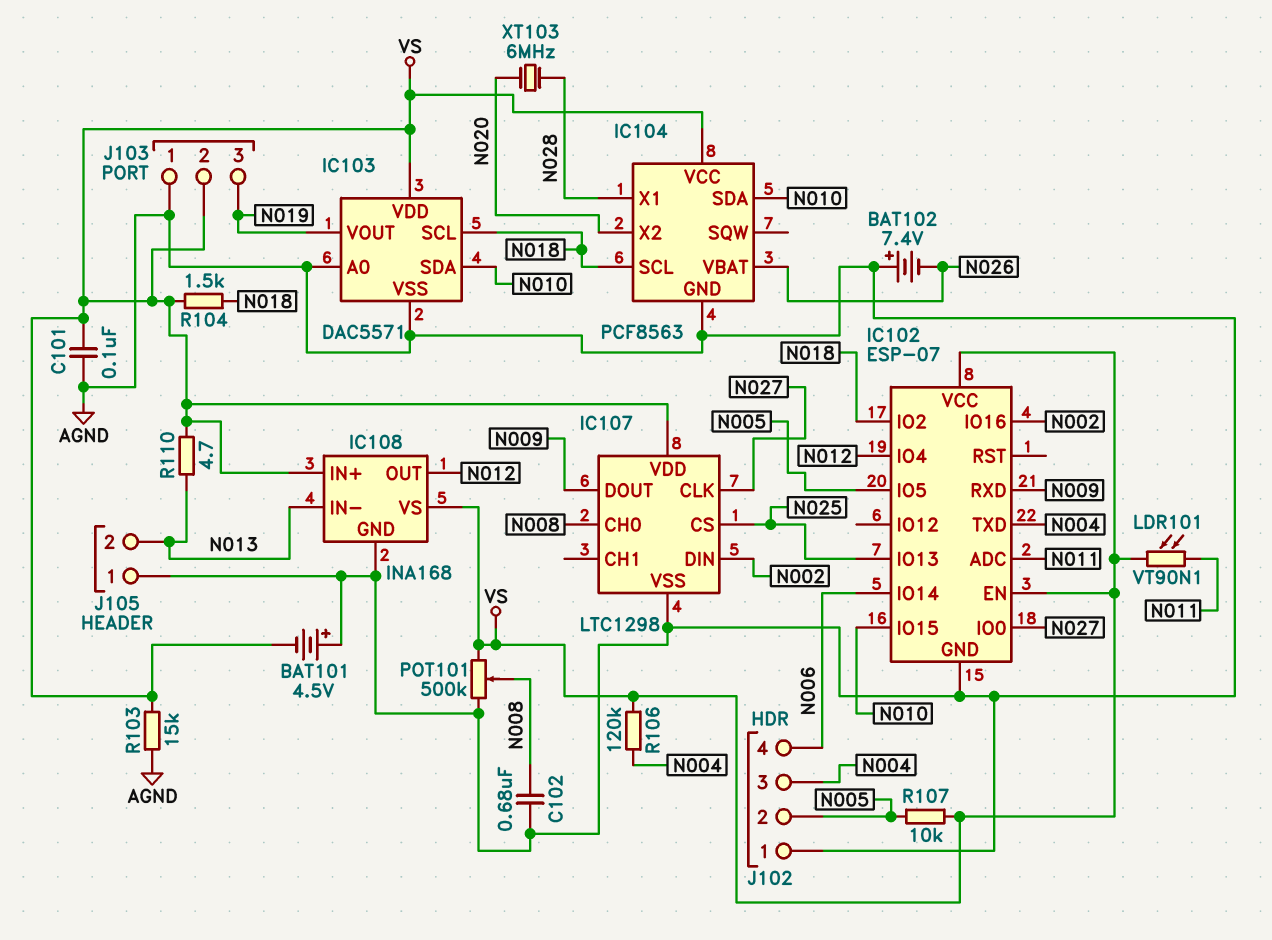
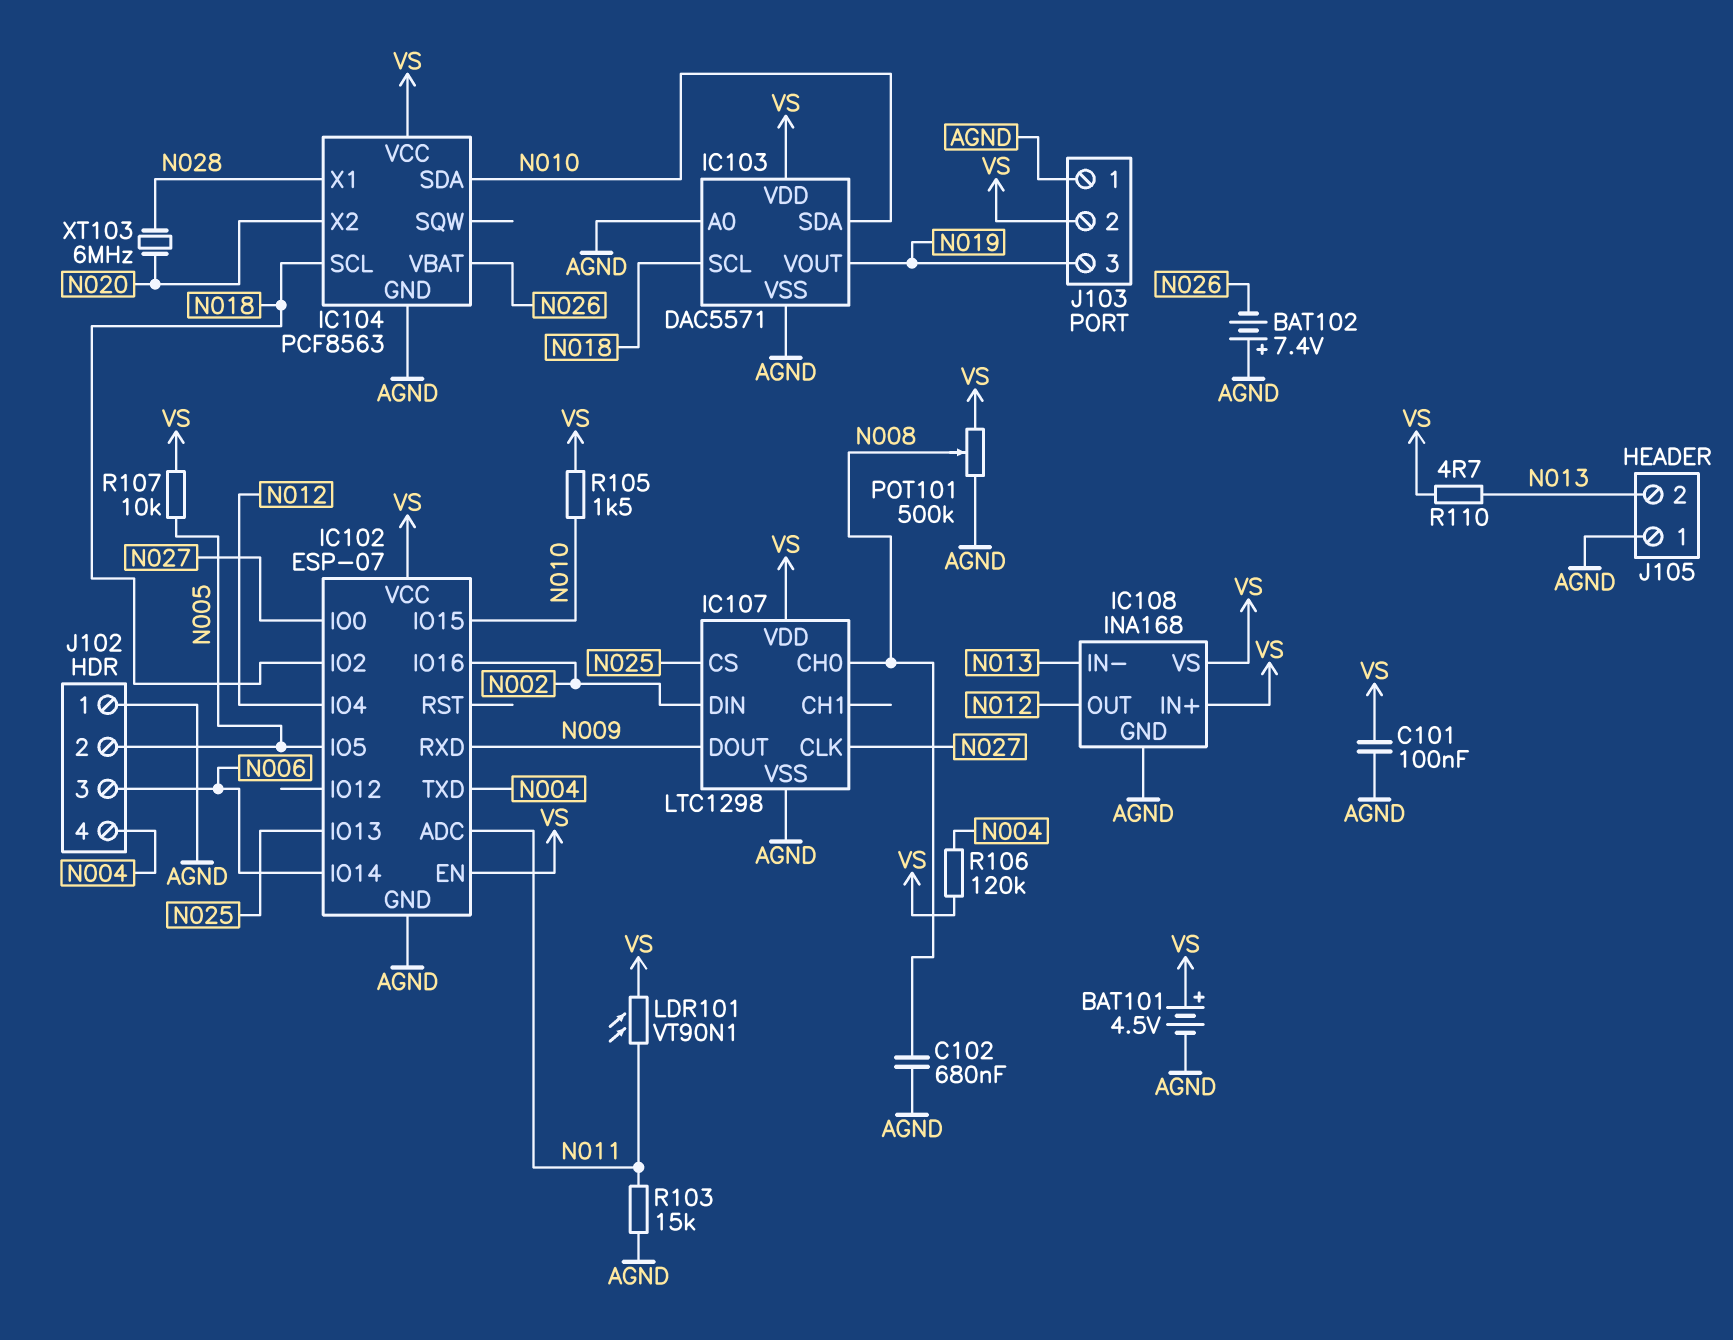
BAT101: 4.5V (plus AGND, minus VS) -> 4.5V (plus VS, minus AGND)
J102 pin 3: N004 -> N006
J102 pin 4: N006 -> N004
R103: 15k (AGND, VS) -> 15k (AGND, N011)
R104: 1.5k (N018, VS) -> none
R105: none -> 1.5k (N010, VS)

